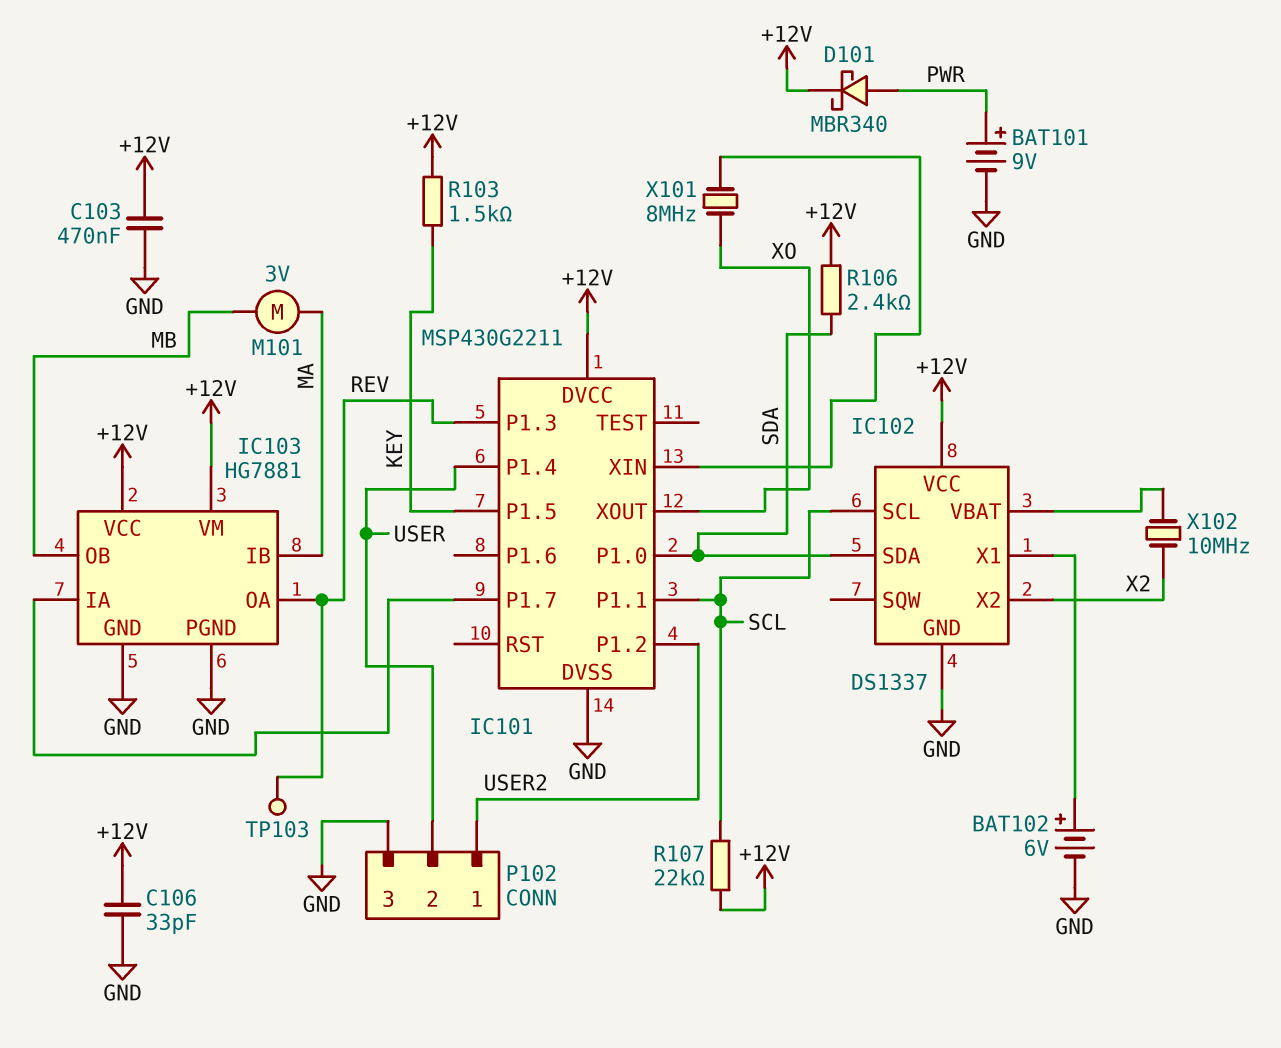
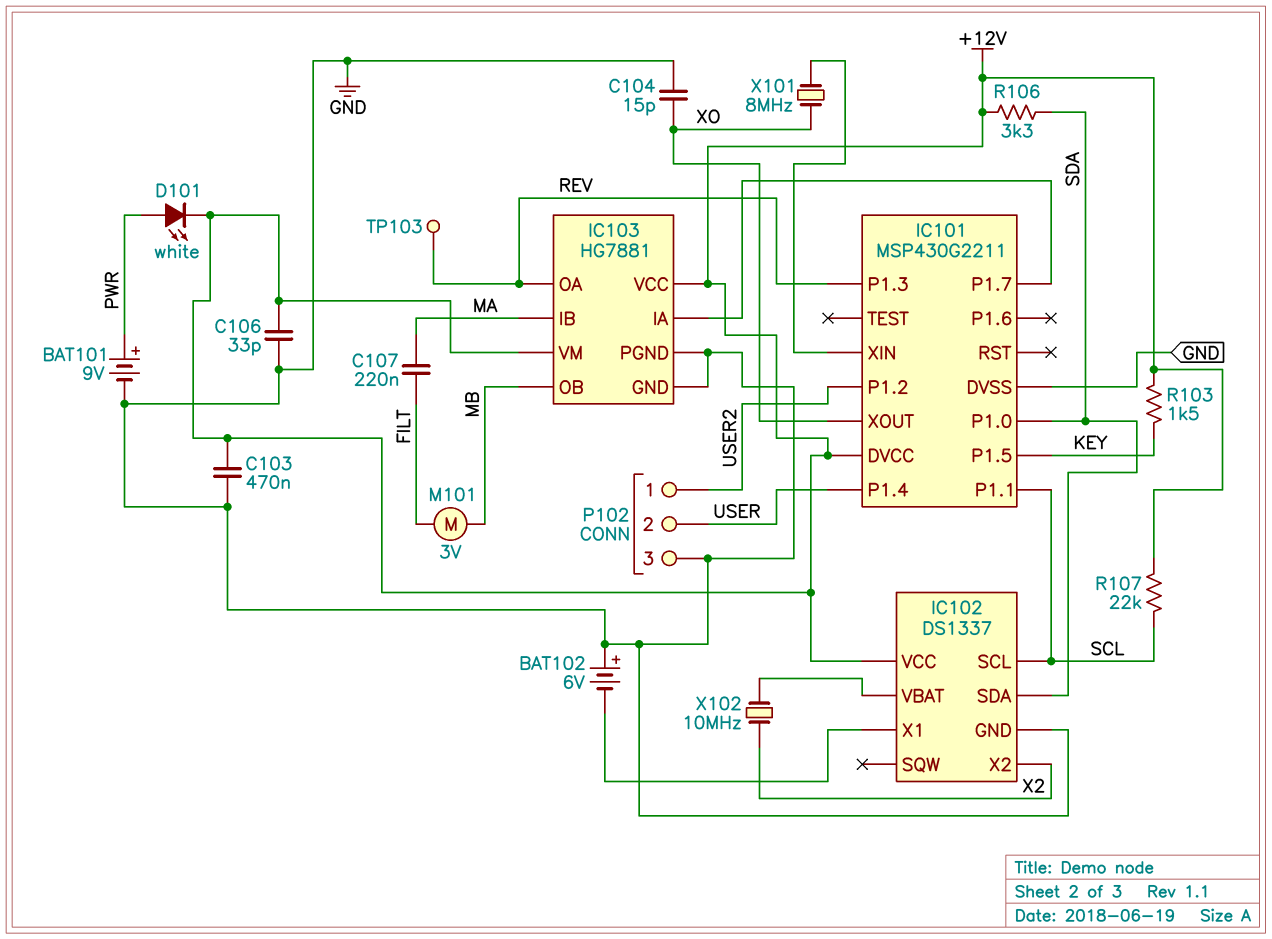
BAT102: 6V (plus IC102/X1, minus GND) -> 6V (plus GND, minus IC102/X1)
C104: none -> 15pF (GND, XO)
C107: none -> 220nF (FILT, MA)
D101: schottky MBR340 (A PWR, K +12V) -> LED white (A PWR, K +12V)
M101: motor 3V (MA, MB) -> motor 3V (FILT, MB)
R106: 2.4k (+12V, SDA) -> 3.3k (+12V, SDA)

